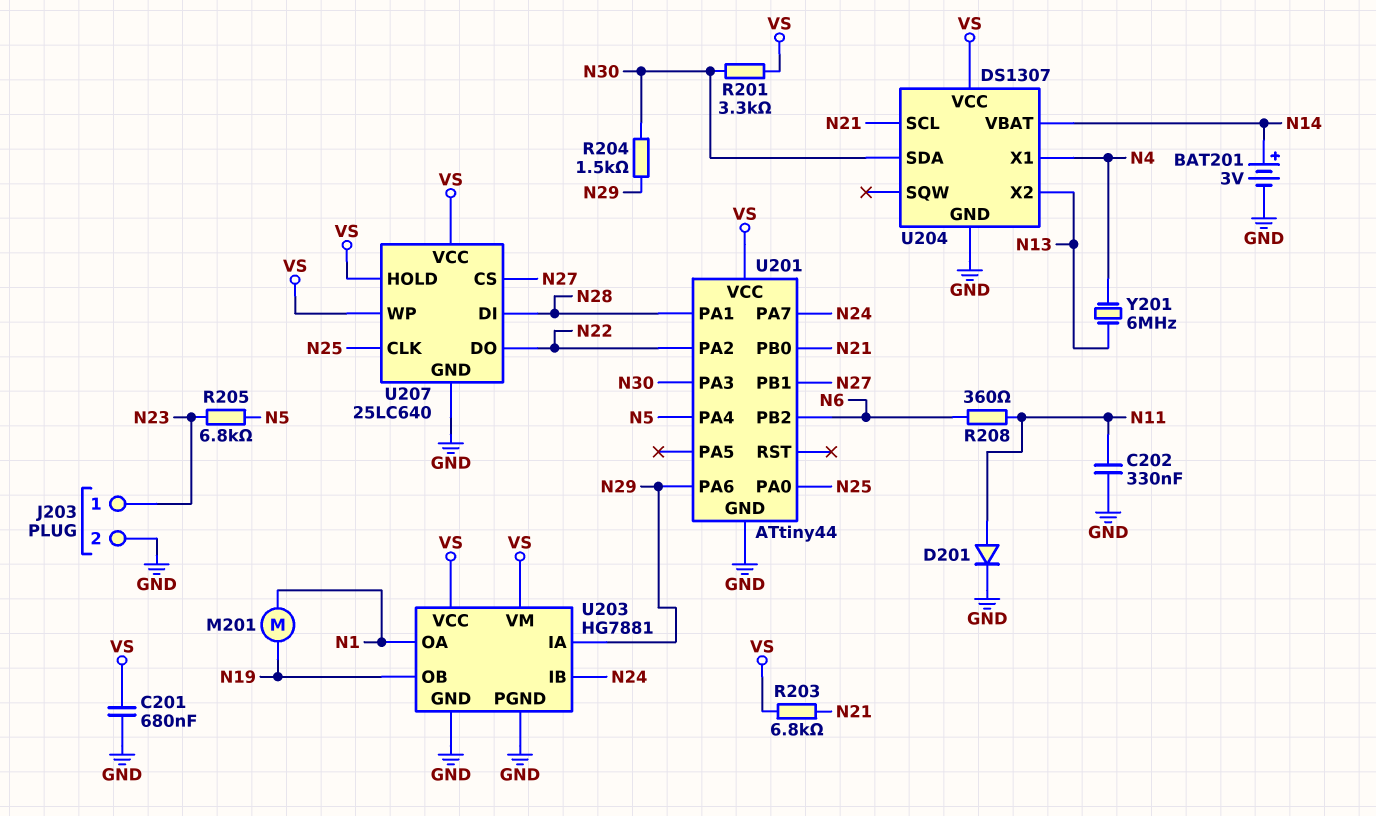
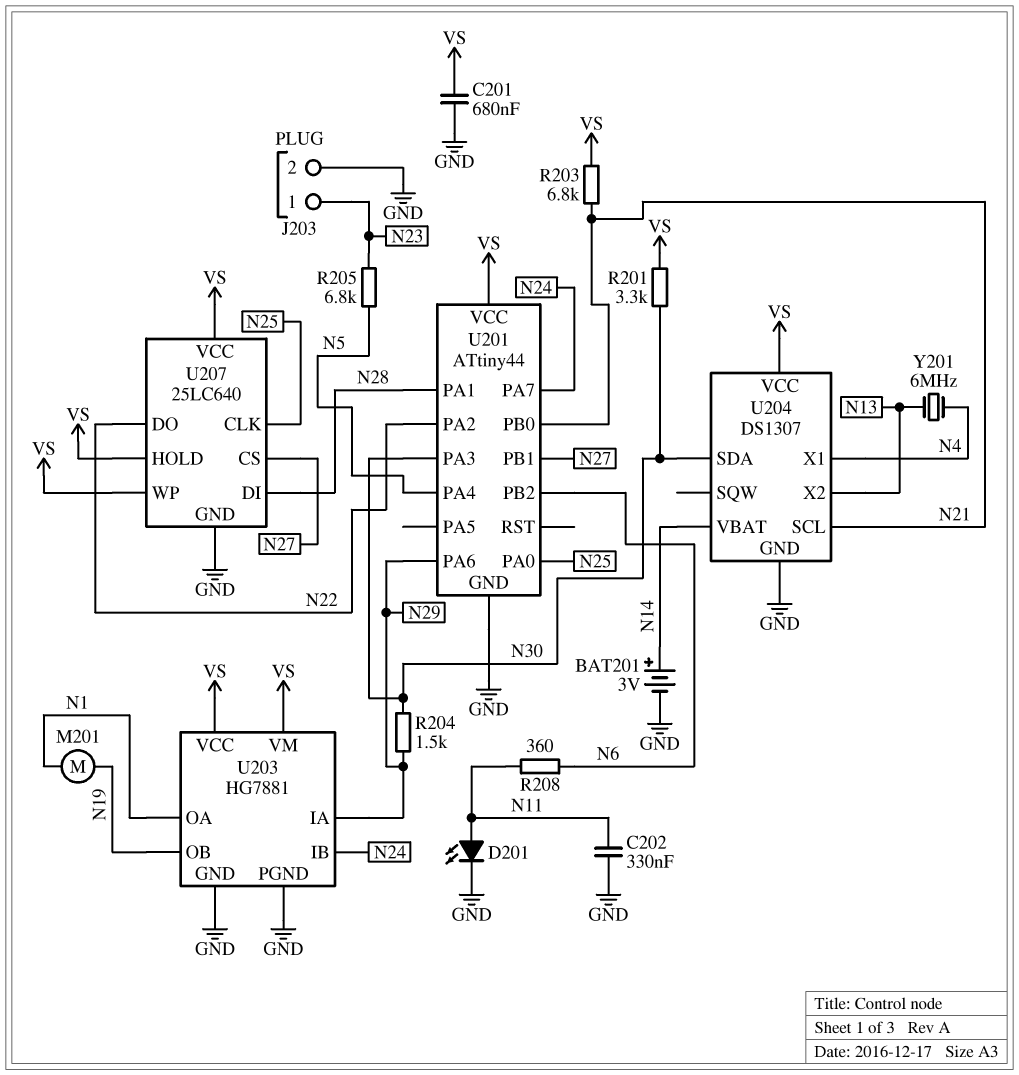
D201: diode (A N11, K GND) -> LED (A N11, K GND)

